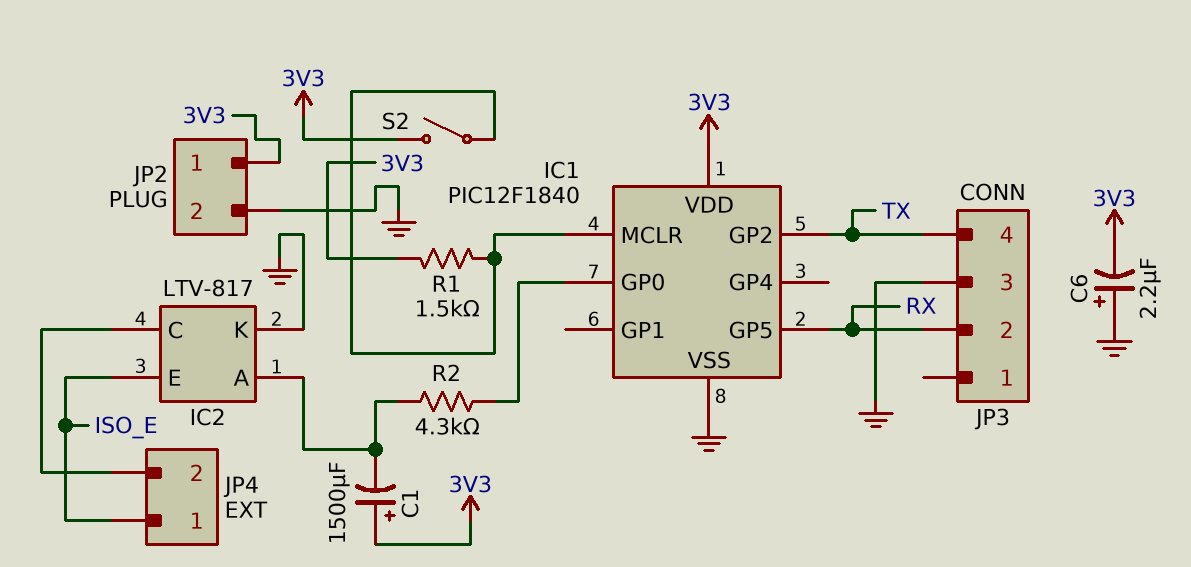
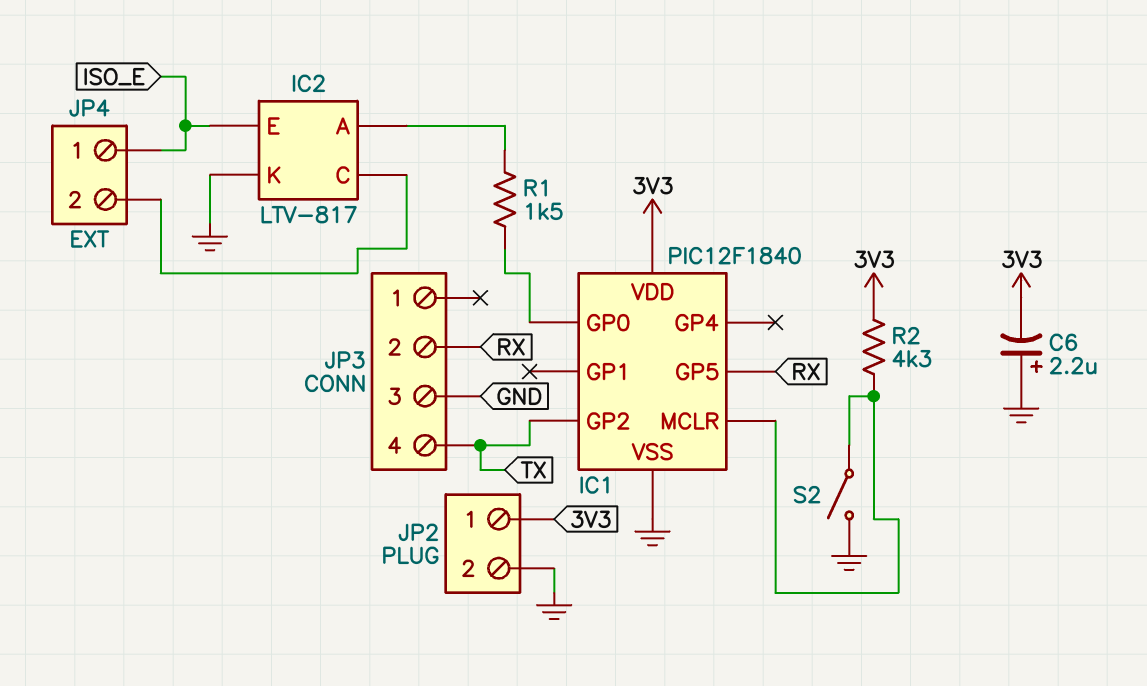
C1: 1500uF (plus 3V3, minus IC2/A) -> none
R1: 1.5k (3V3, IC1/MCLR) -> 1.5k (IC1/GP0, IC2/A)
R2: 4.3k (IC1/GP0, IC2/A) -> 4.3k (3V3, IC1/MCLR)
S2: switch (3V3, IC1/MCLR) -> switch (GND, IC1/MCLR)

